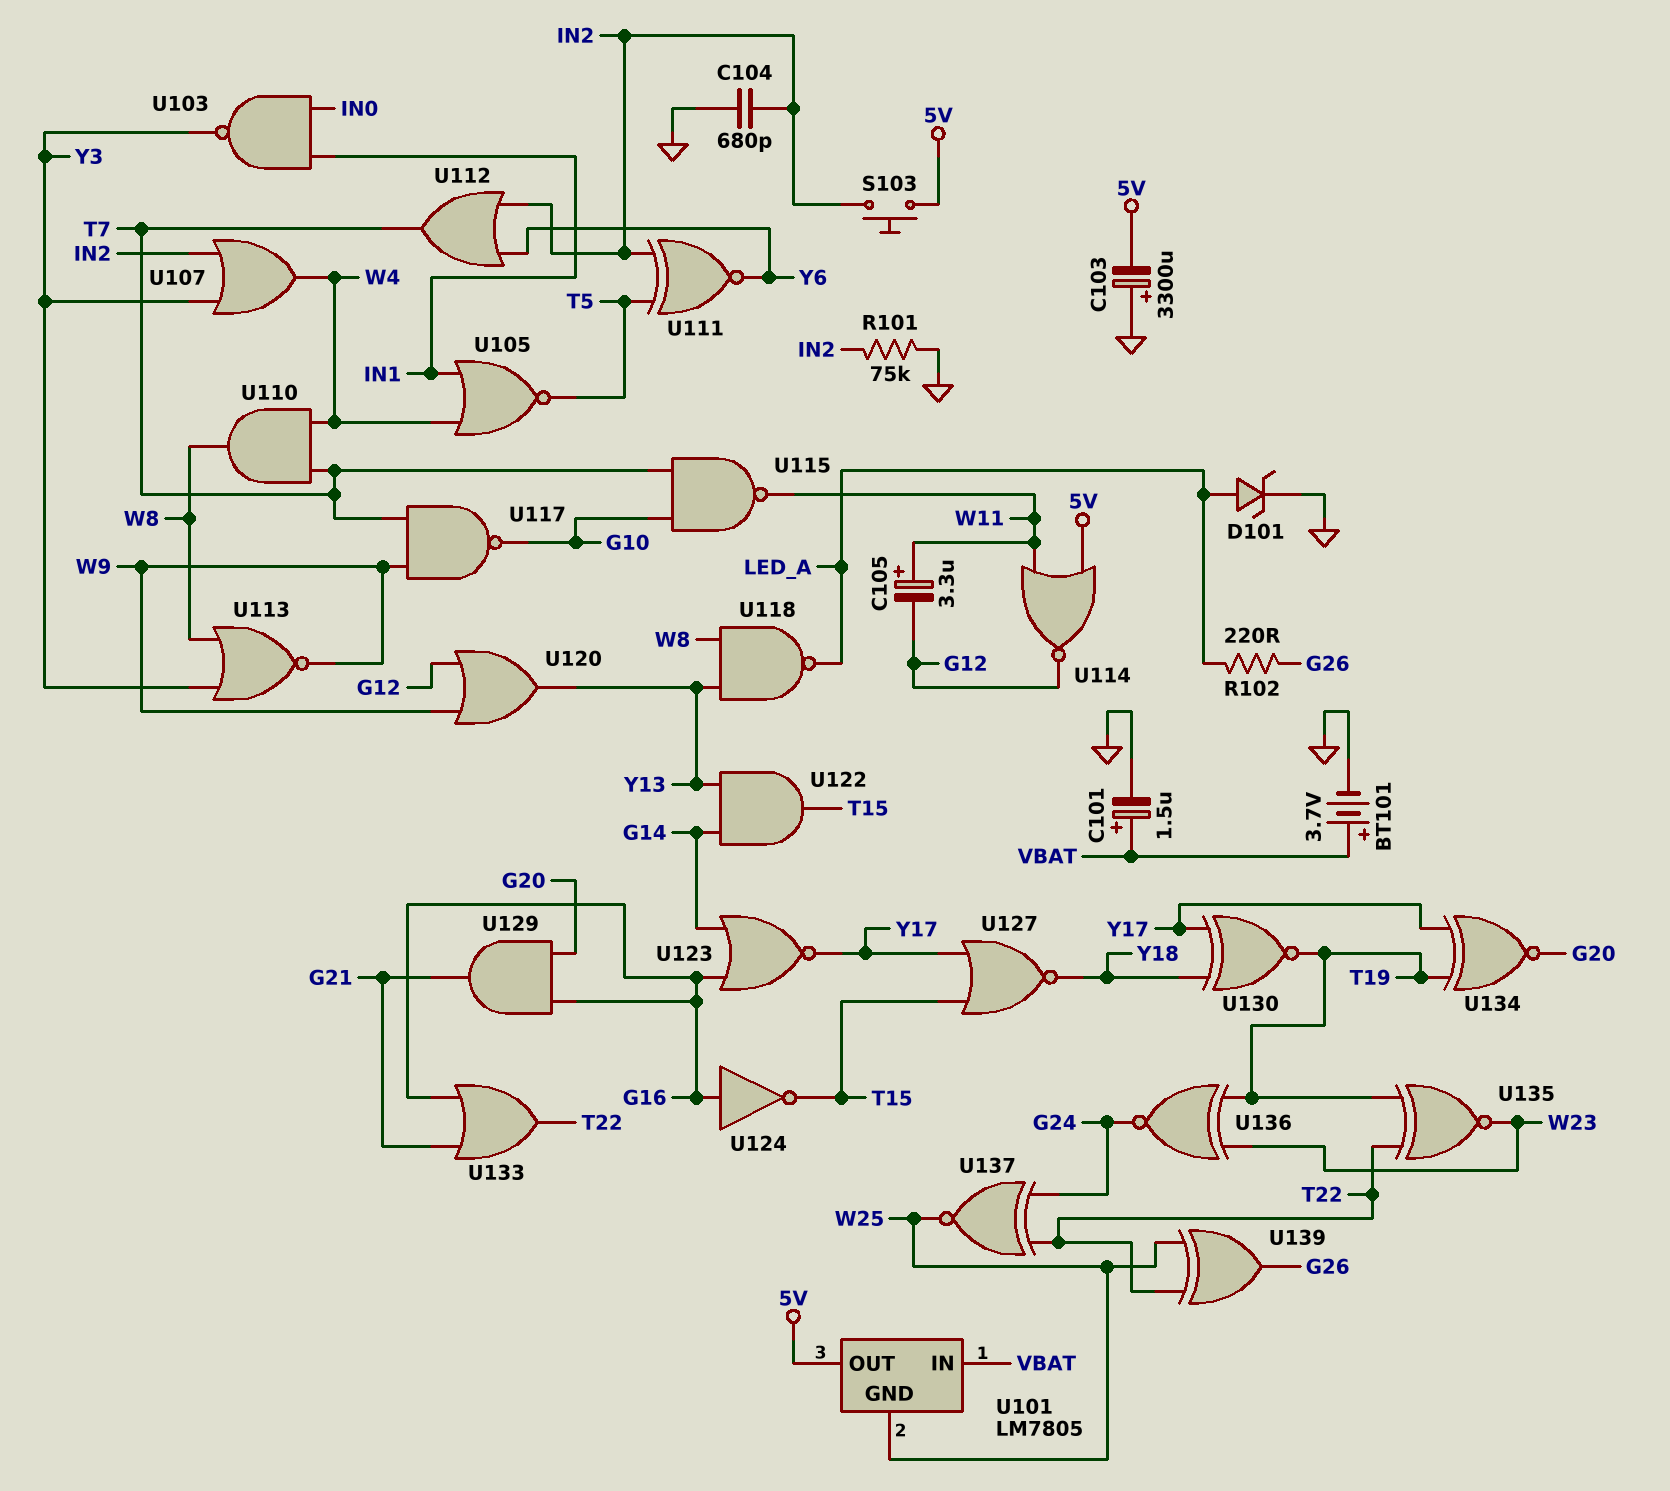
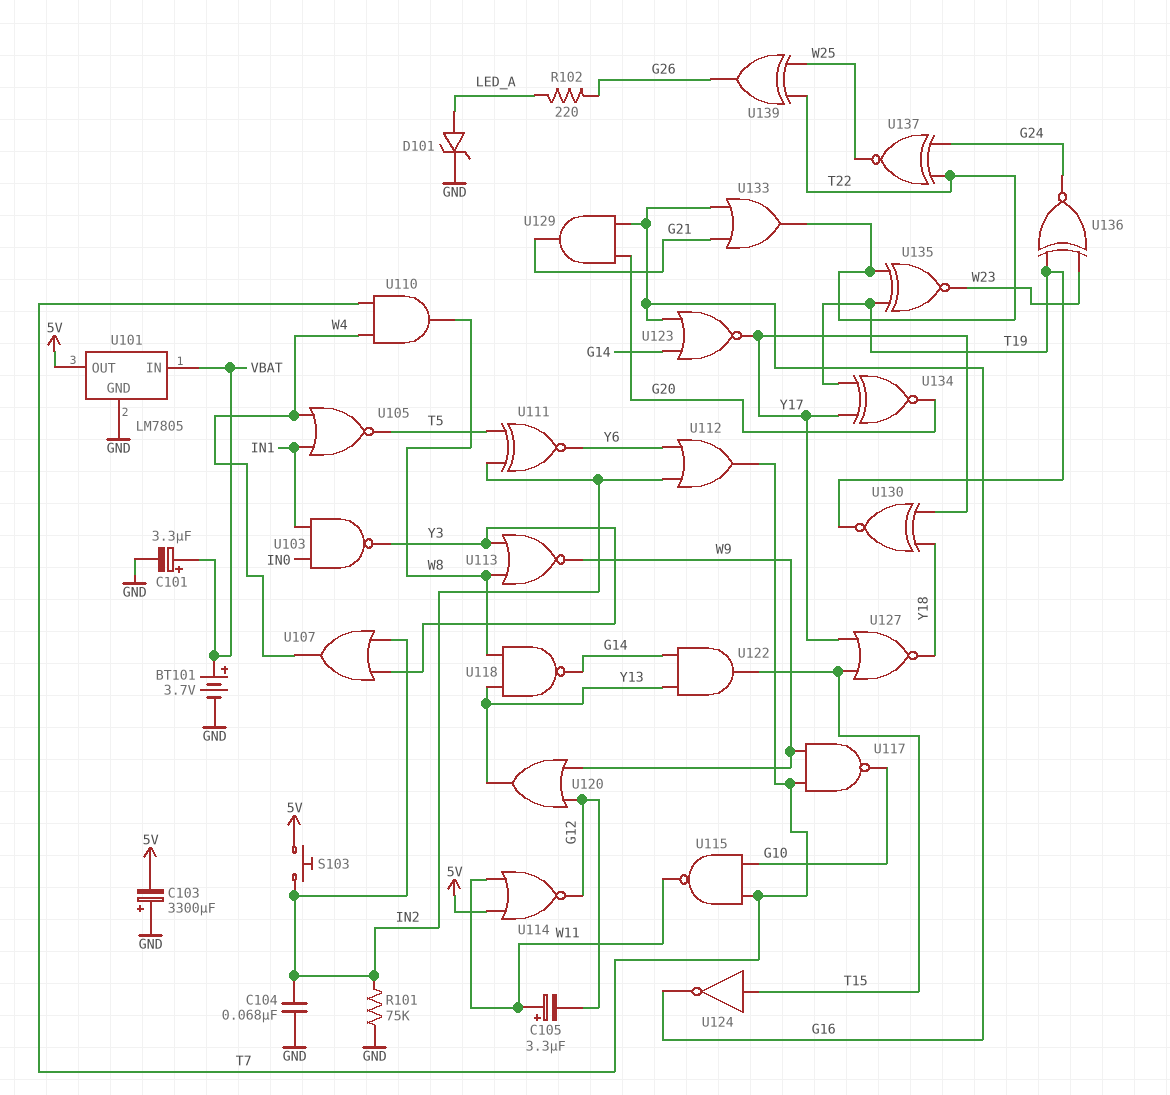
C101: 1.5uF (plus VBAT, minus GND) -> 3.3uF (plus VBAT, minus GND)
C104: 680pF (GND, IN2) -> 68nF (GND, IN2)
U101 pin GND: W25 -> GND
U118: NAND (in W8, in Y13, out LED_A) -> NAND (in W8, in Y13, out G14)
U124: NOT (in G16, out T15) -> NOT (in T15, out G16)

